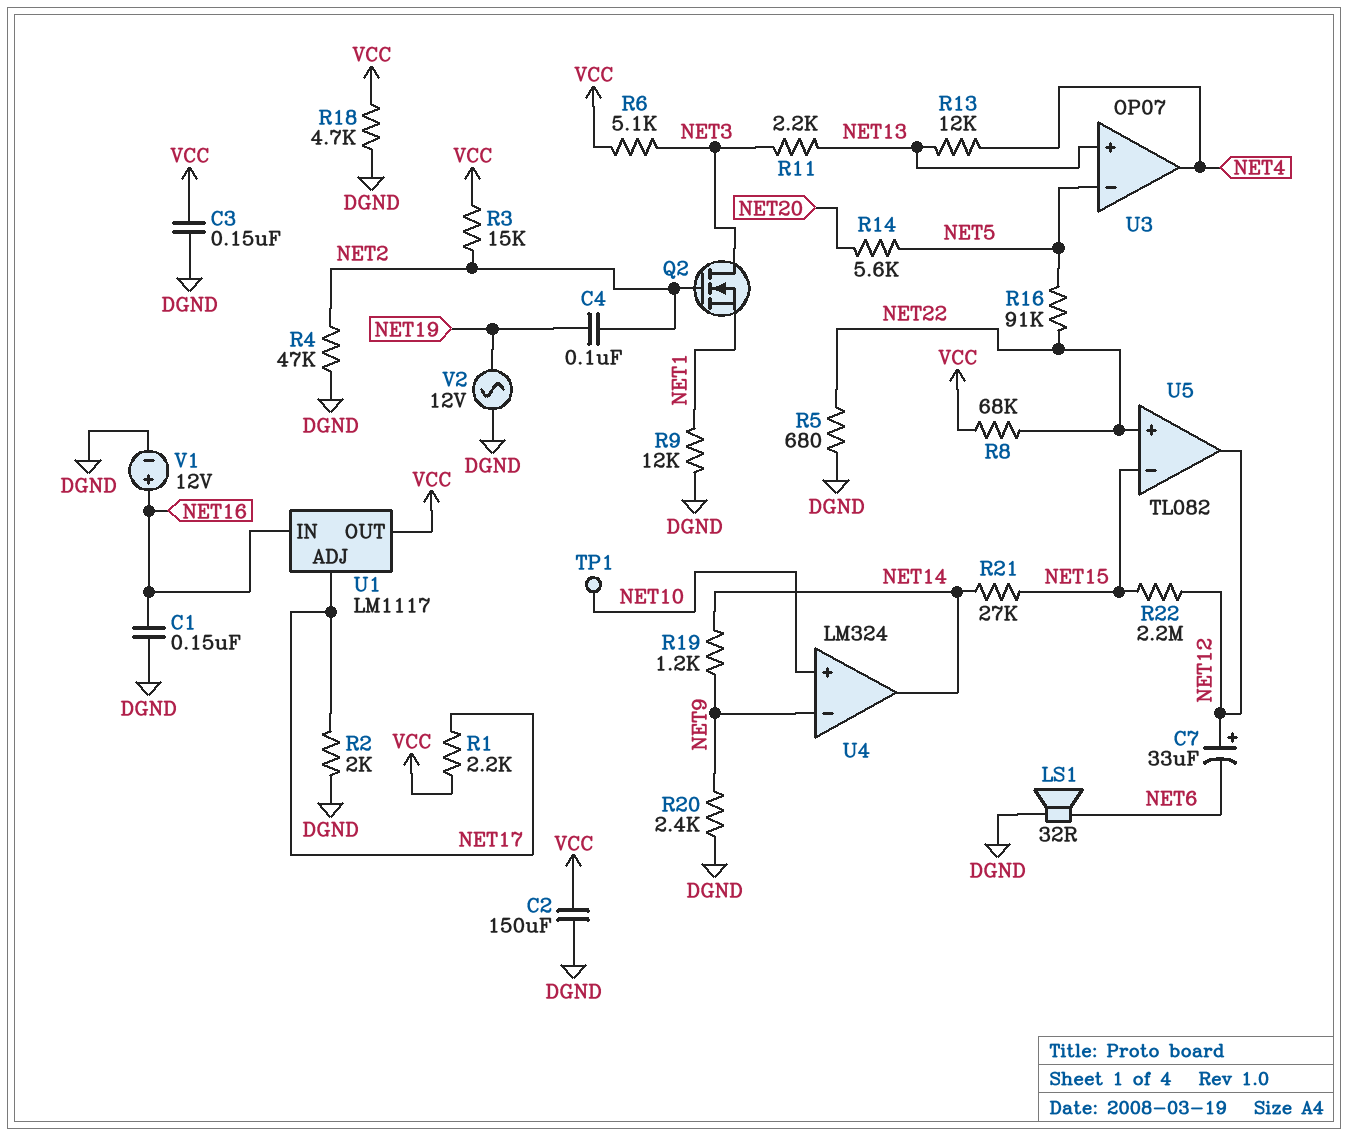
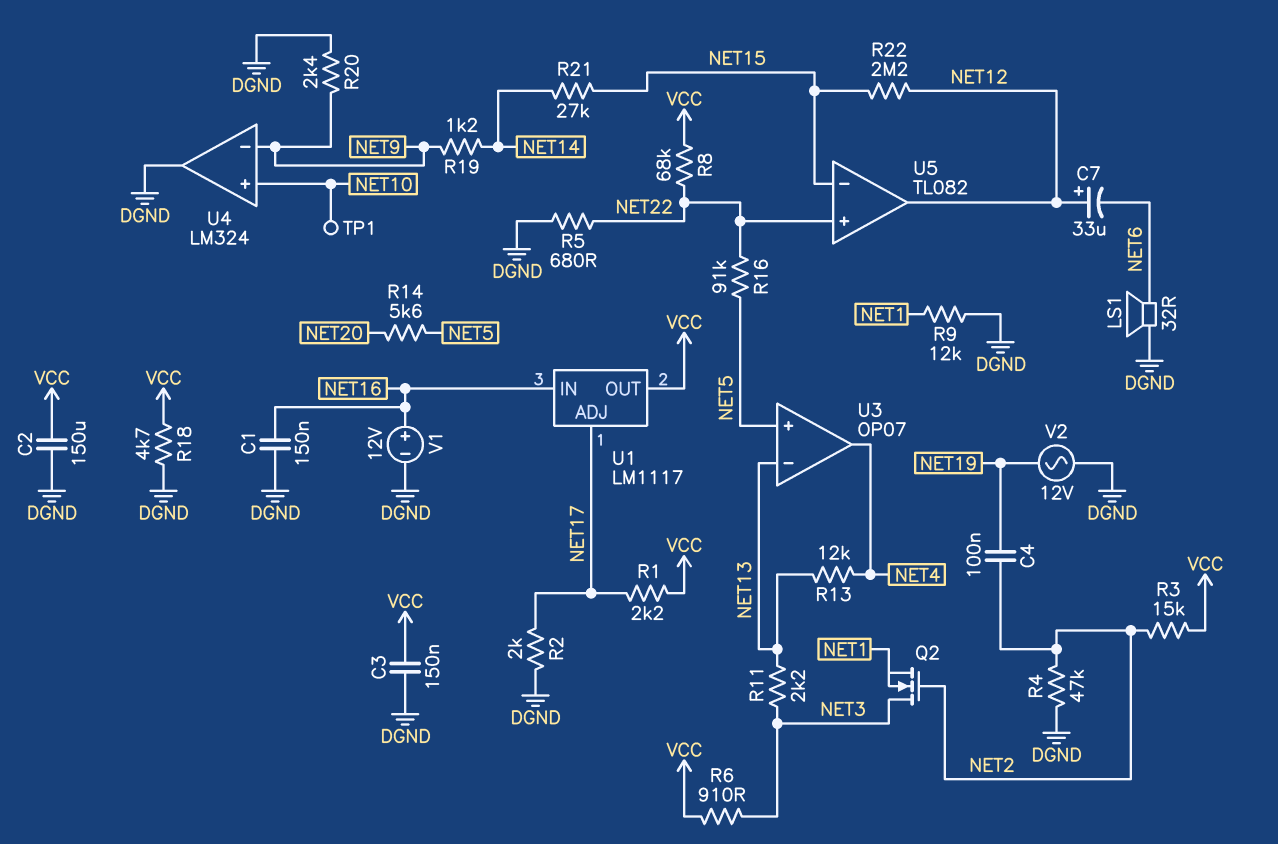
R6: 5.1k (NET3, VCC) -> 910 (NET3, VCC)
U3 pin in+: NET13 -> NET5
U3 pin in-: NET5 -> NET13
U4 pin out: NET14 -> DGND

